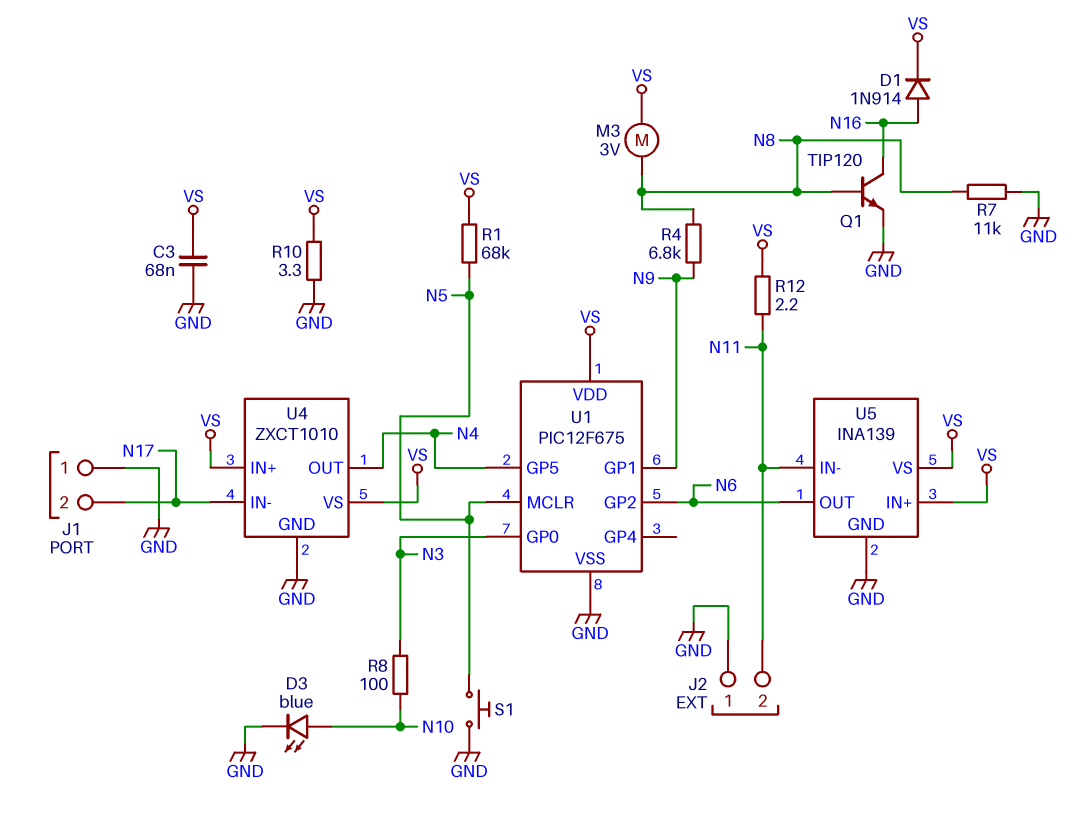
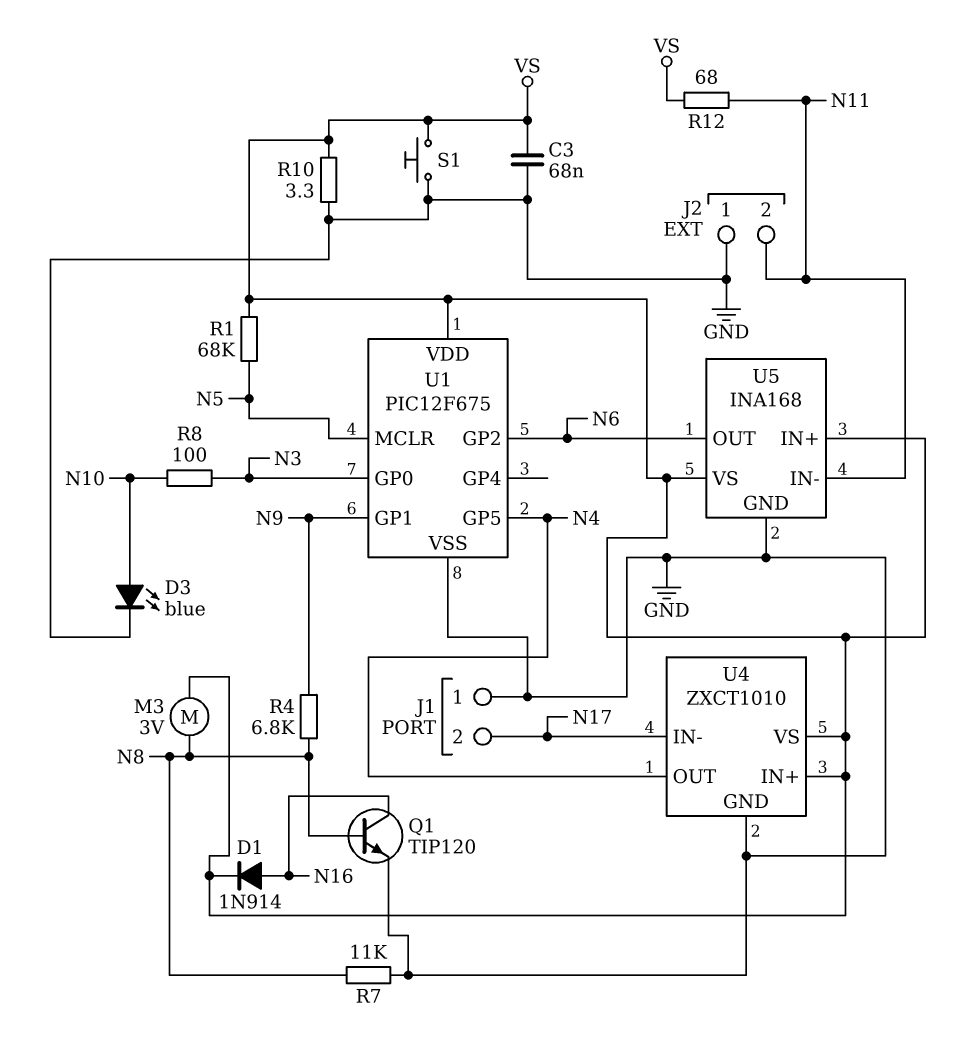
R12: 2.2 (N11, VS) -> 68 (N11, VS)
S1: button (GND, N5) -> button (GND, VS)
U5: INA139 -> INA168

